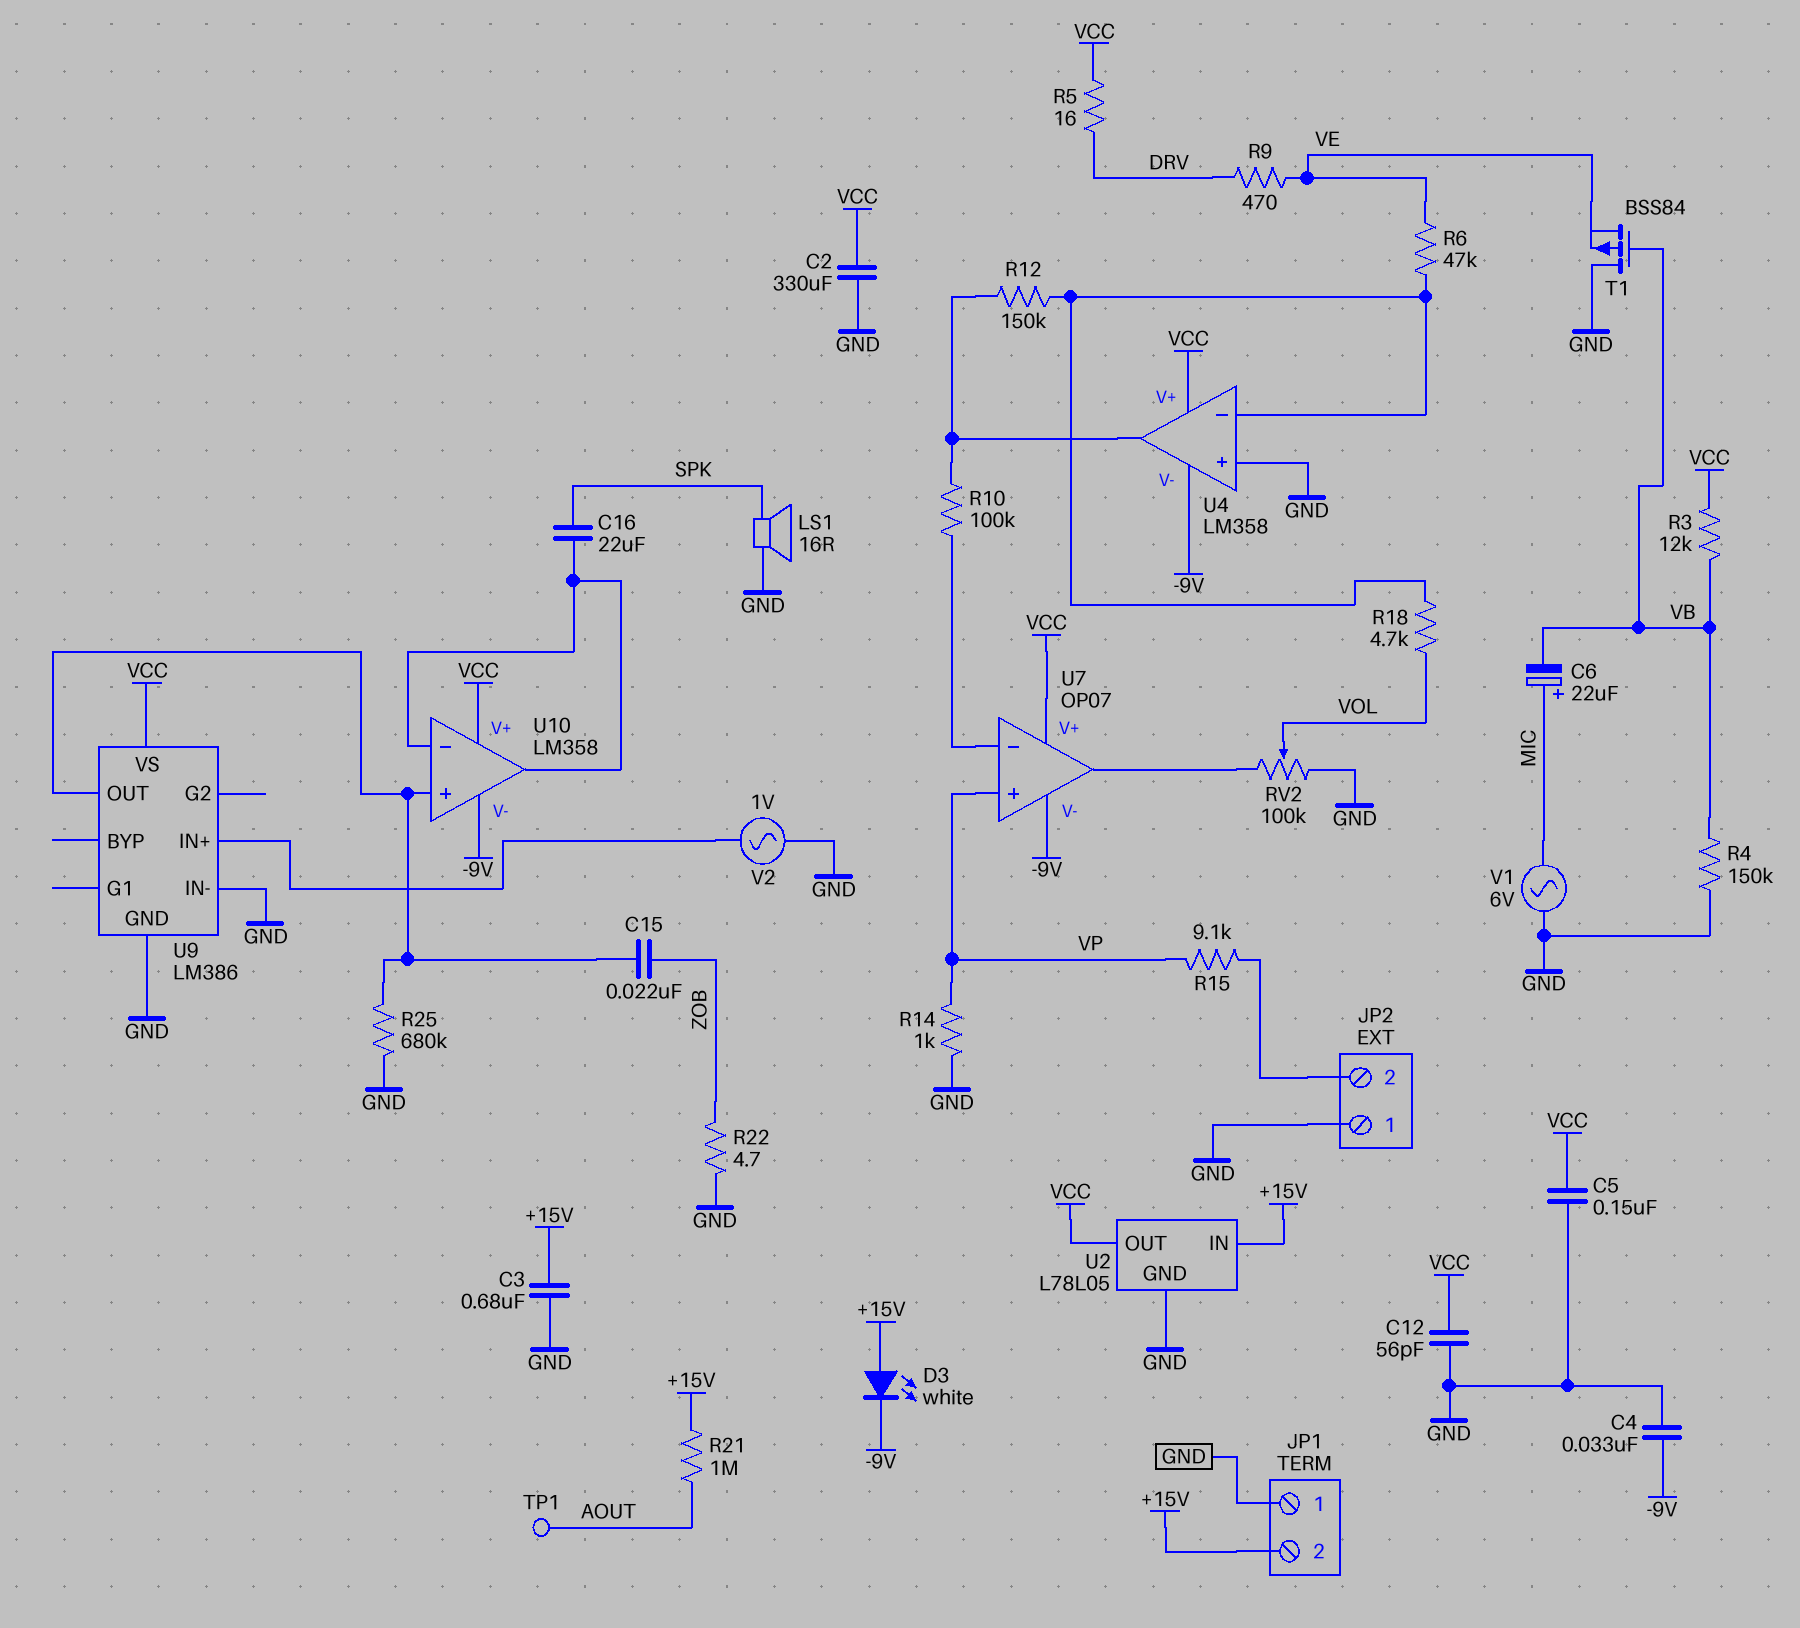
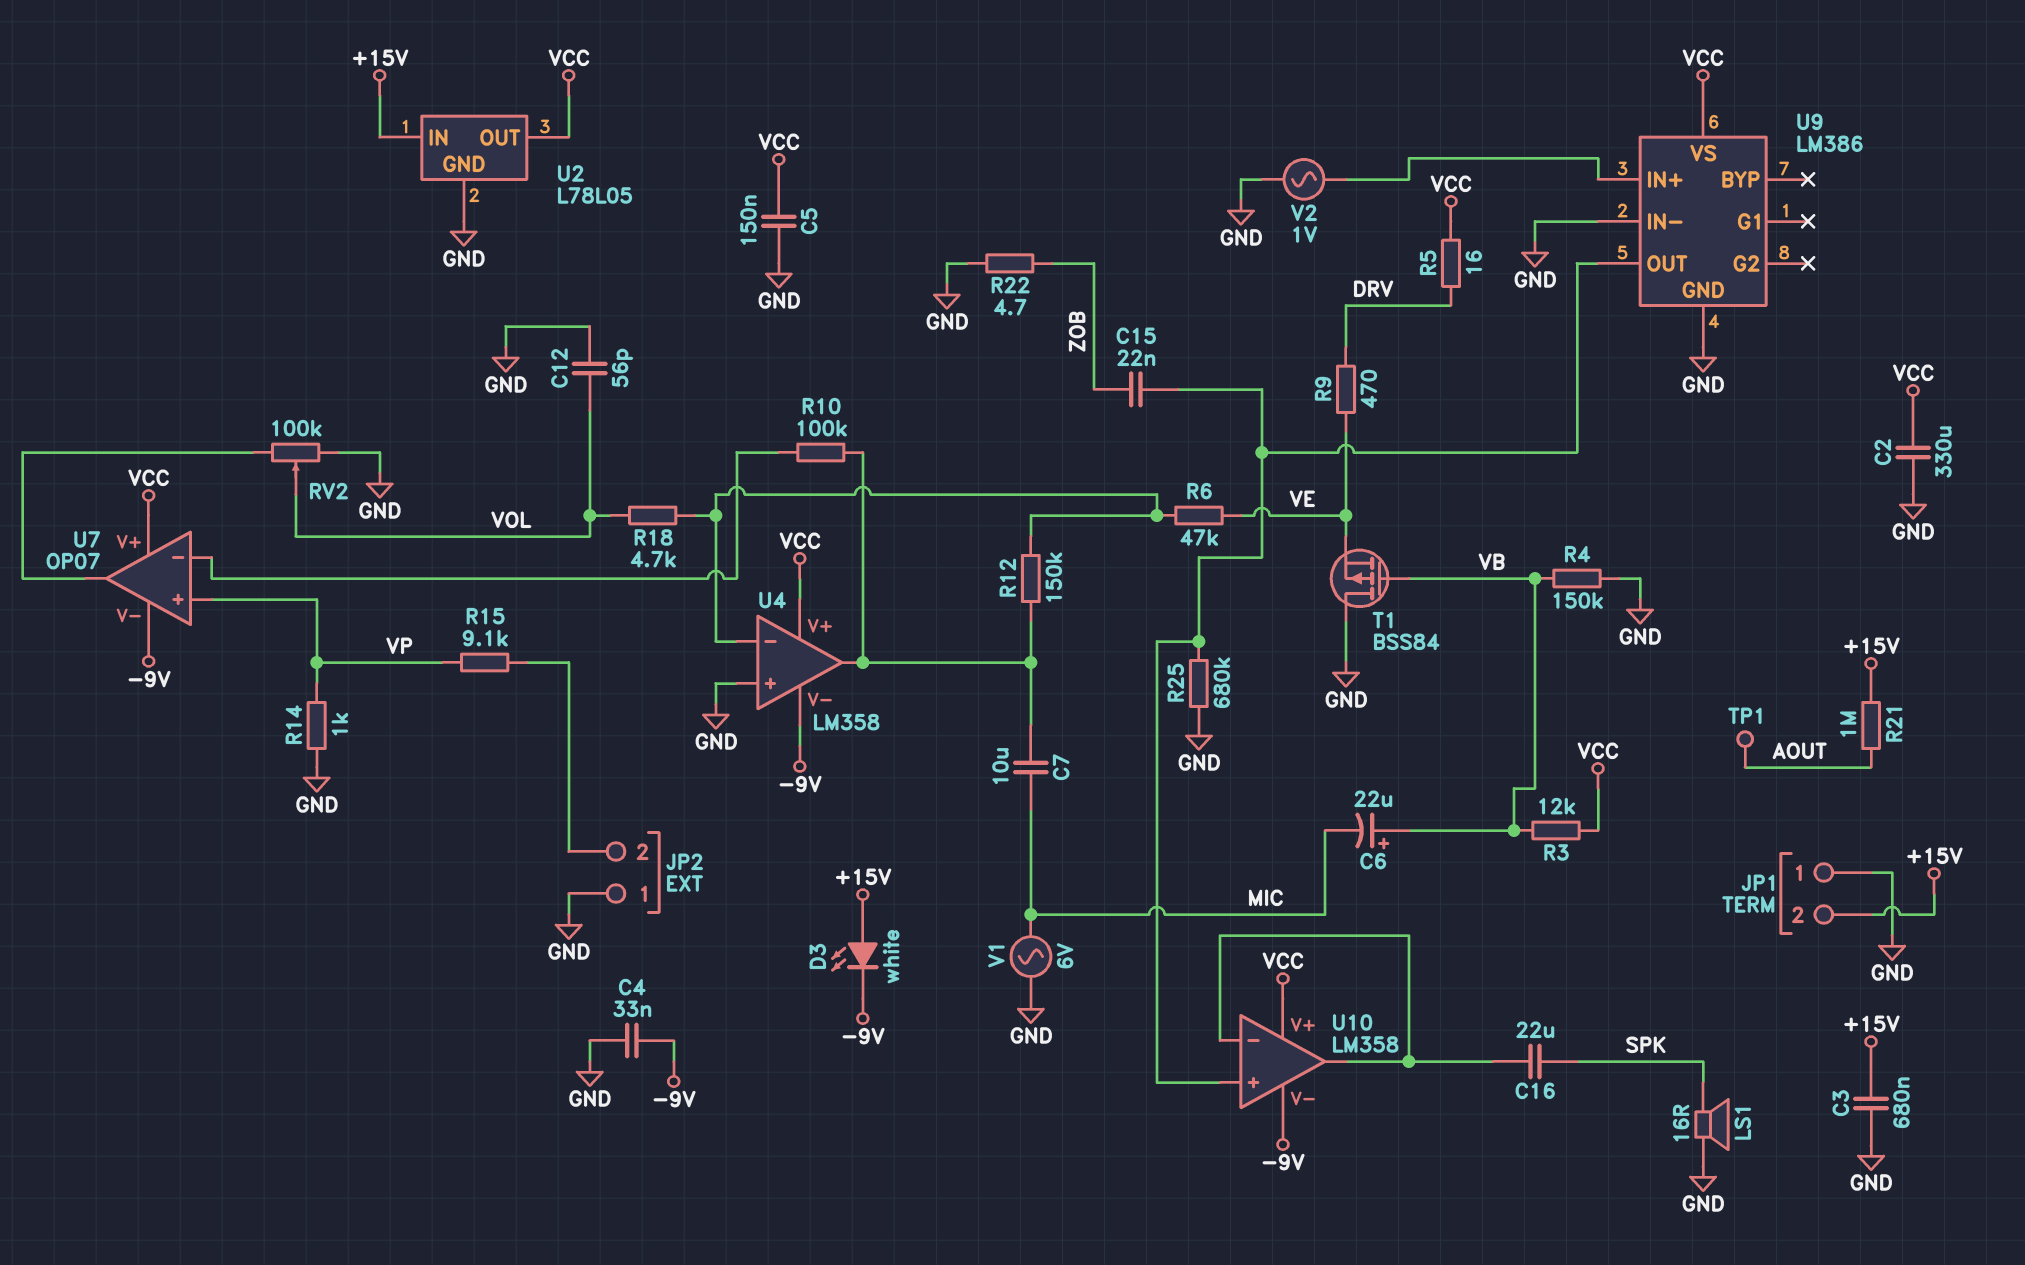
C6: 22uF (plus MIC, minus VB) -> 22uF (plus VB, minus MIC)
C7: none -> 10uF (MIC, U4/out)
C12: 56pF (GND, VCC) -> 56pF (GND, VOL)

